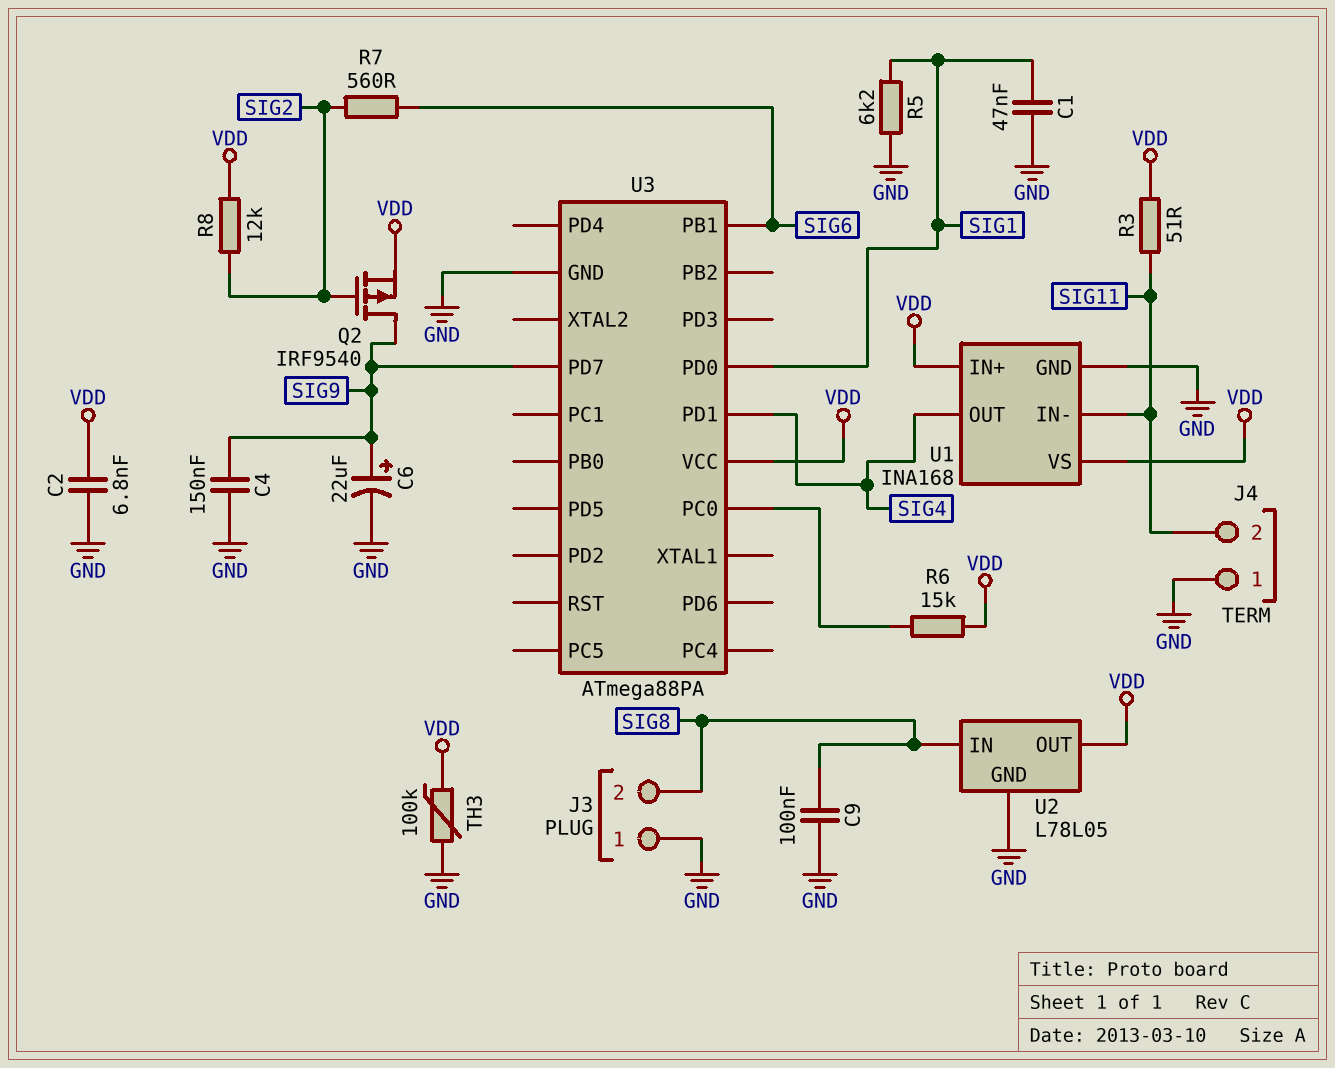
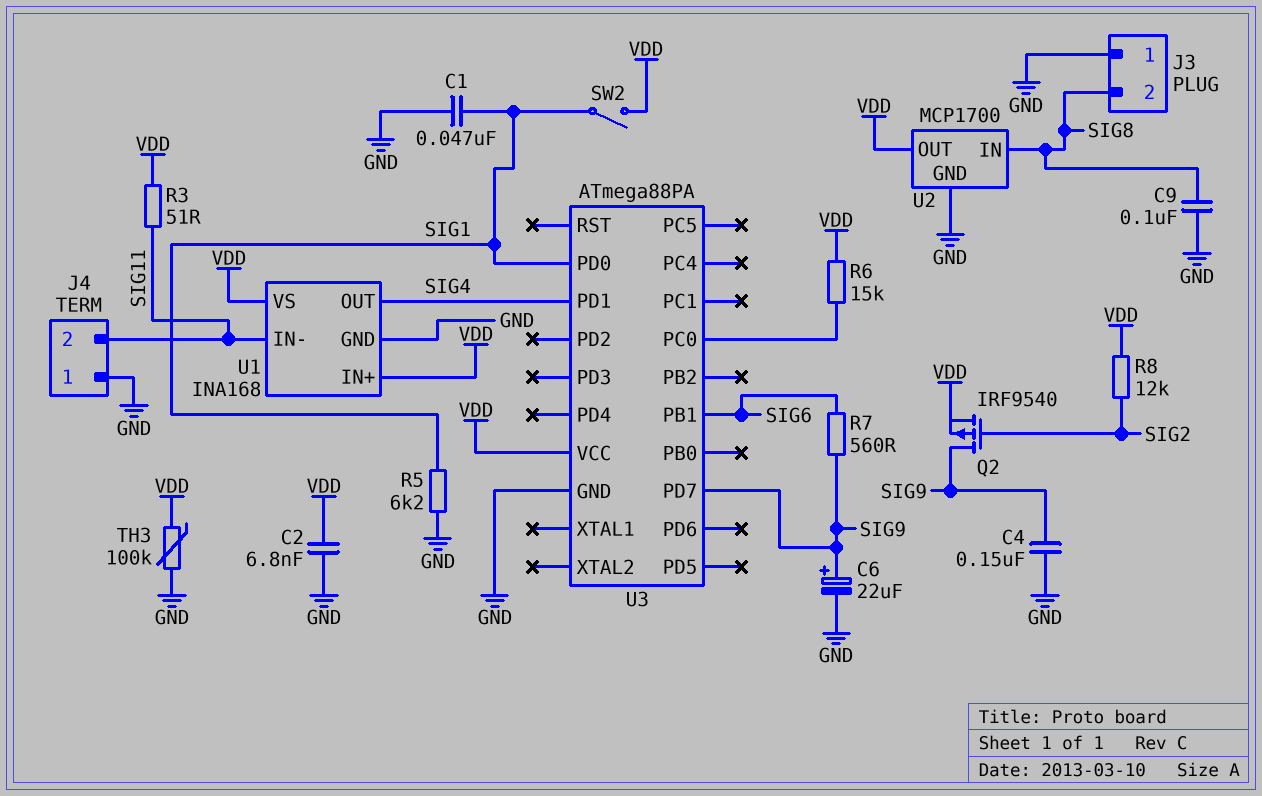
R7: 560 (SIG2, SIG6) -> 560 (SIG6, SIG9)
SW2: none -> switch (SIG1, VDD)
U2: L78L05 -> MCP1700

